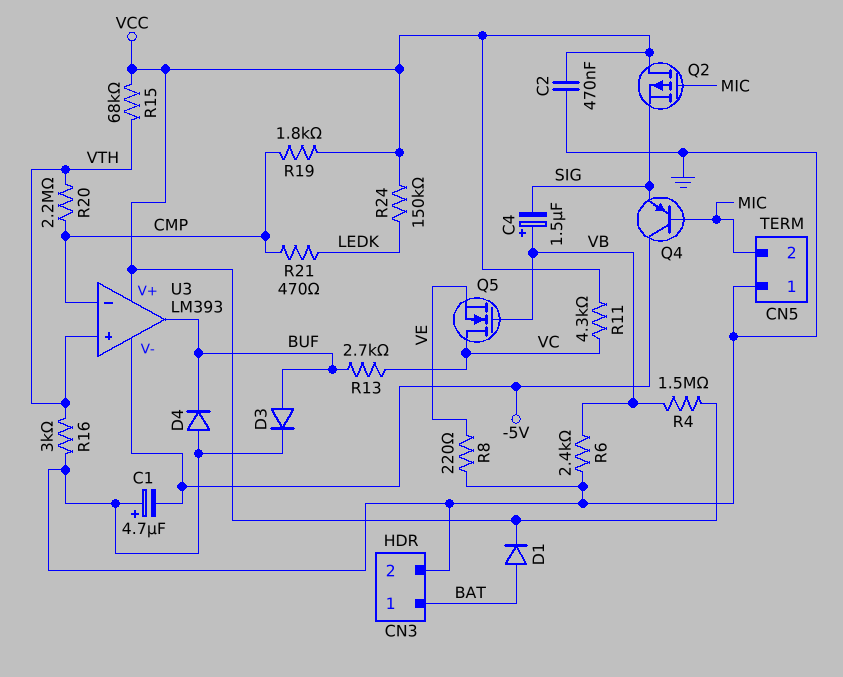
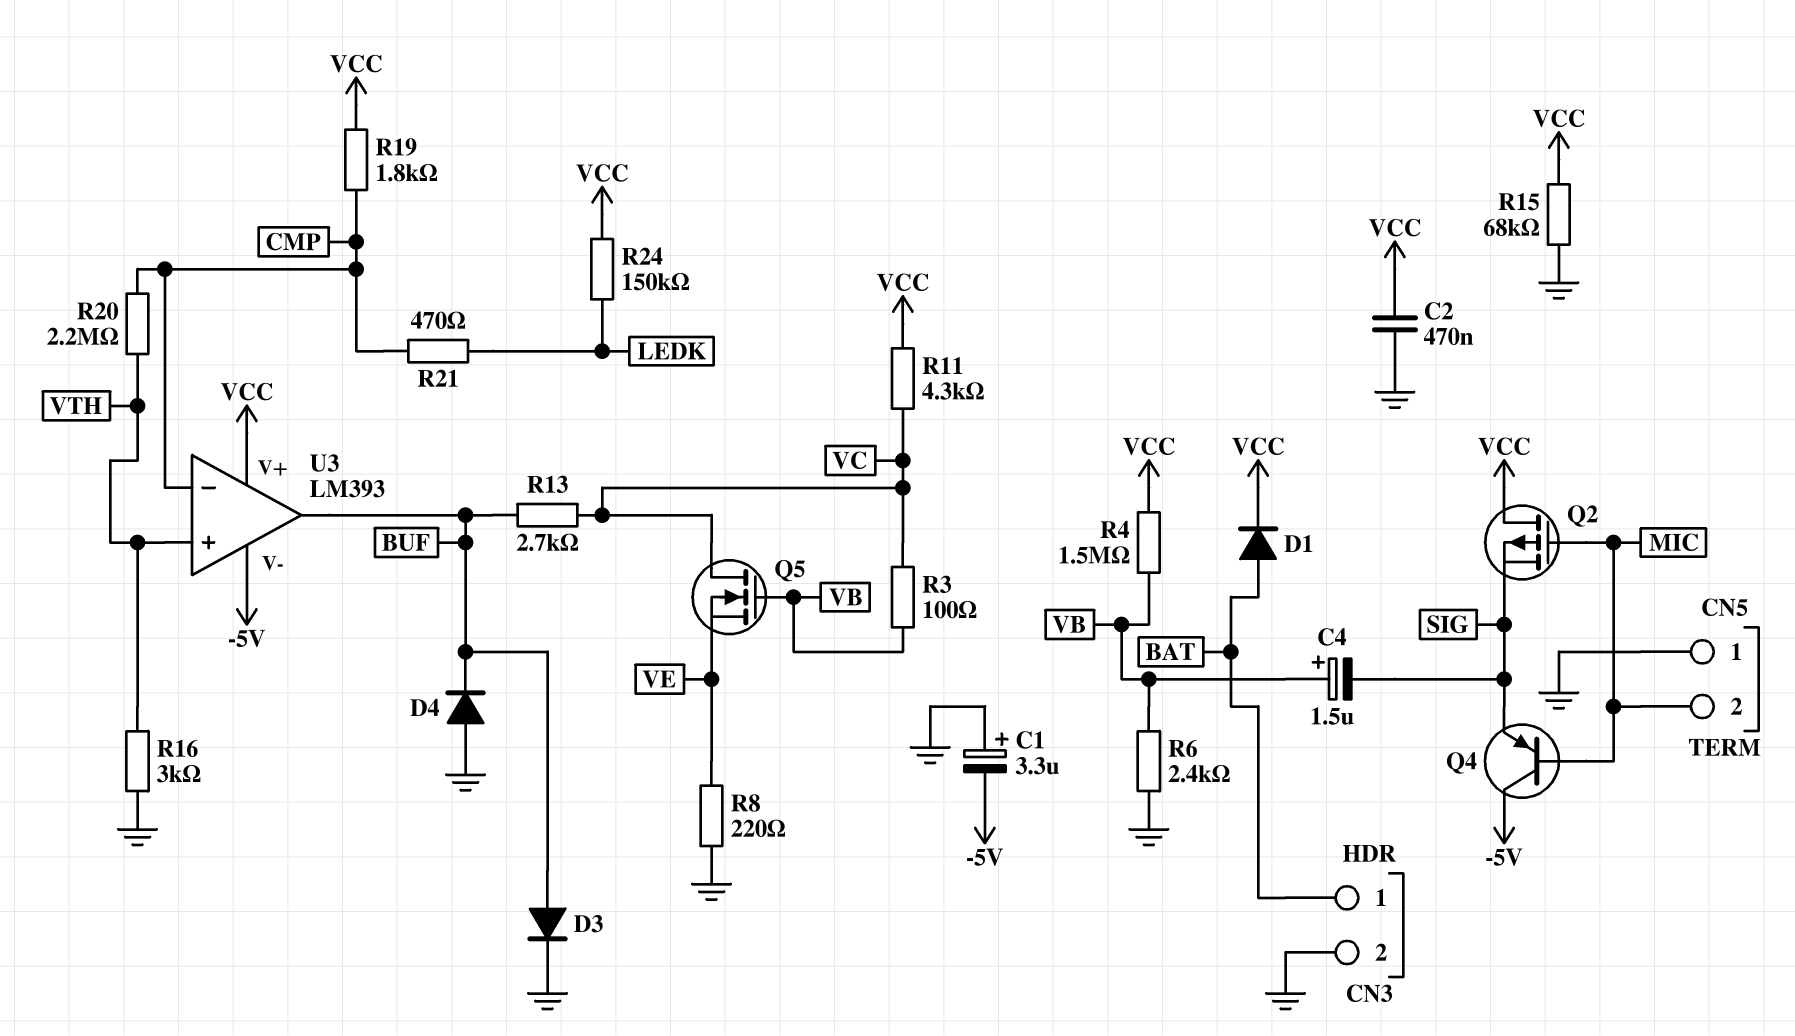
C1: 4.7uF (plus GND, minus -5V) -> 3.3uF (plus GND, minus -5V)
R3: none -> 100 (VB, VC)
R15: 68k (VCC, VTH) -> 68k (GND, VCC)

